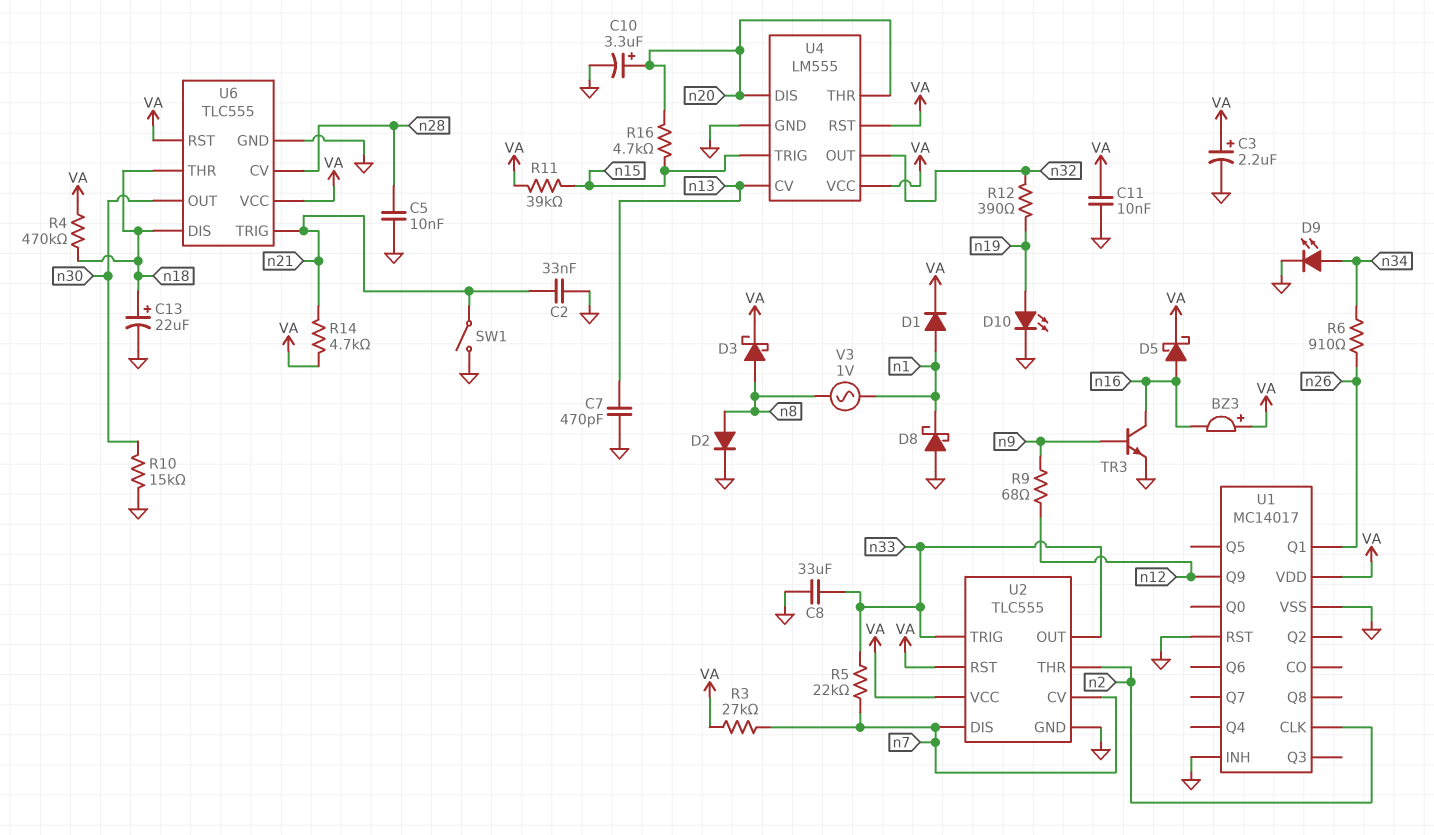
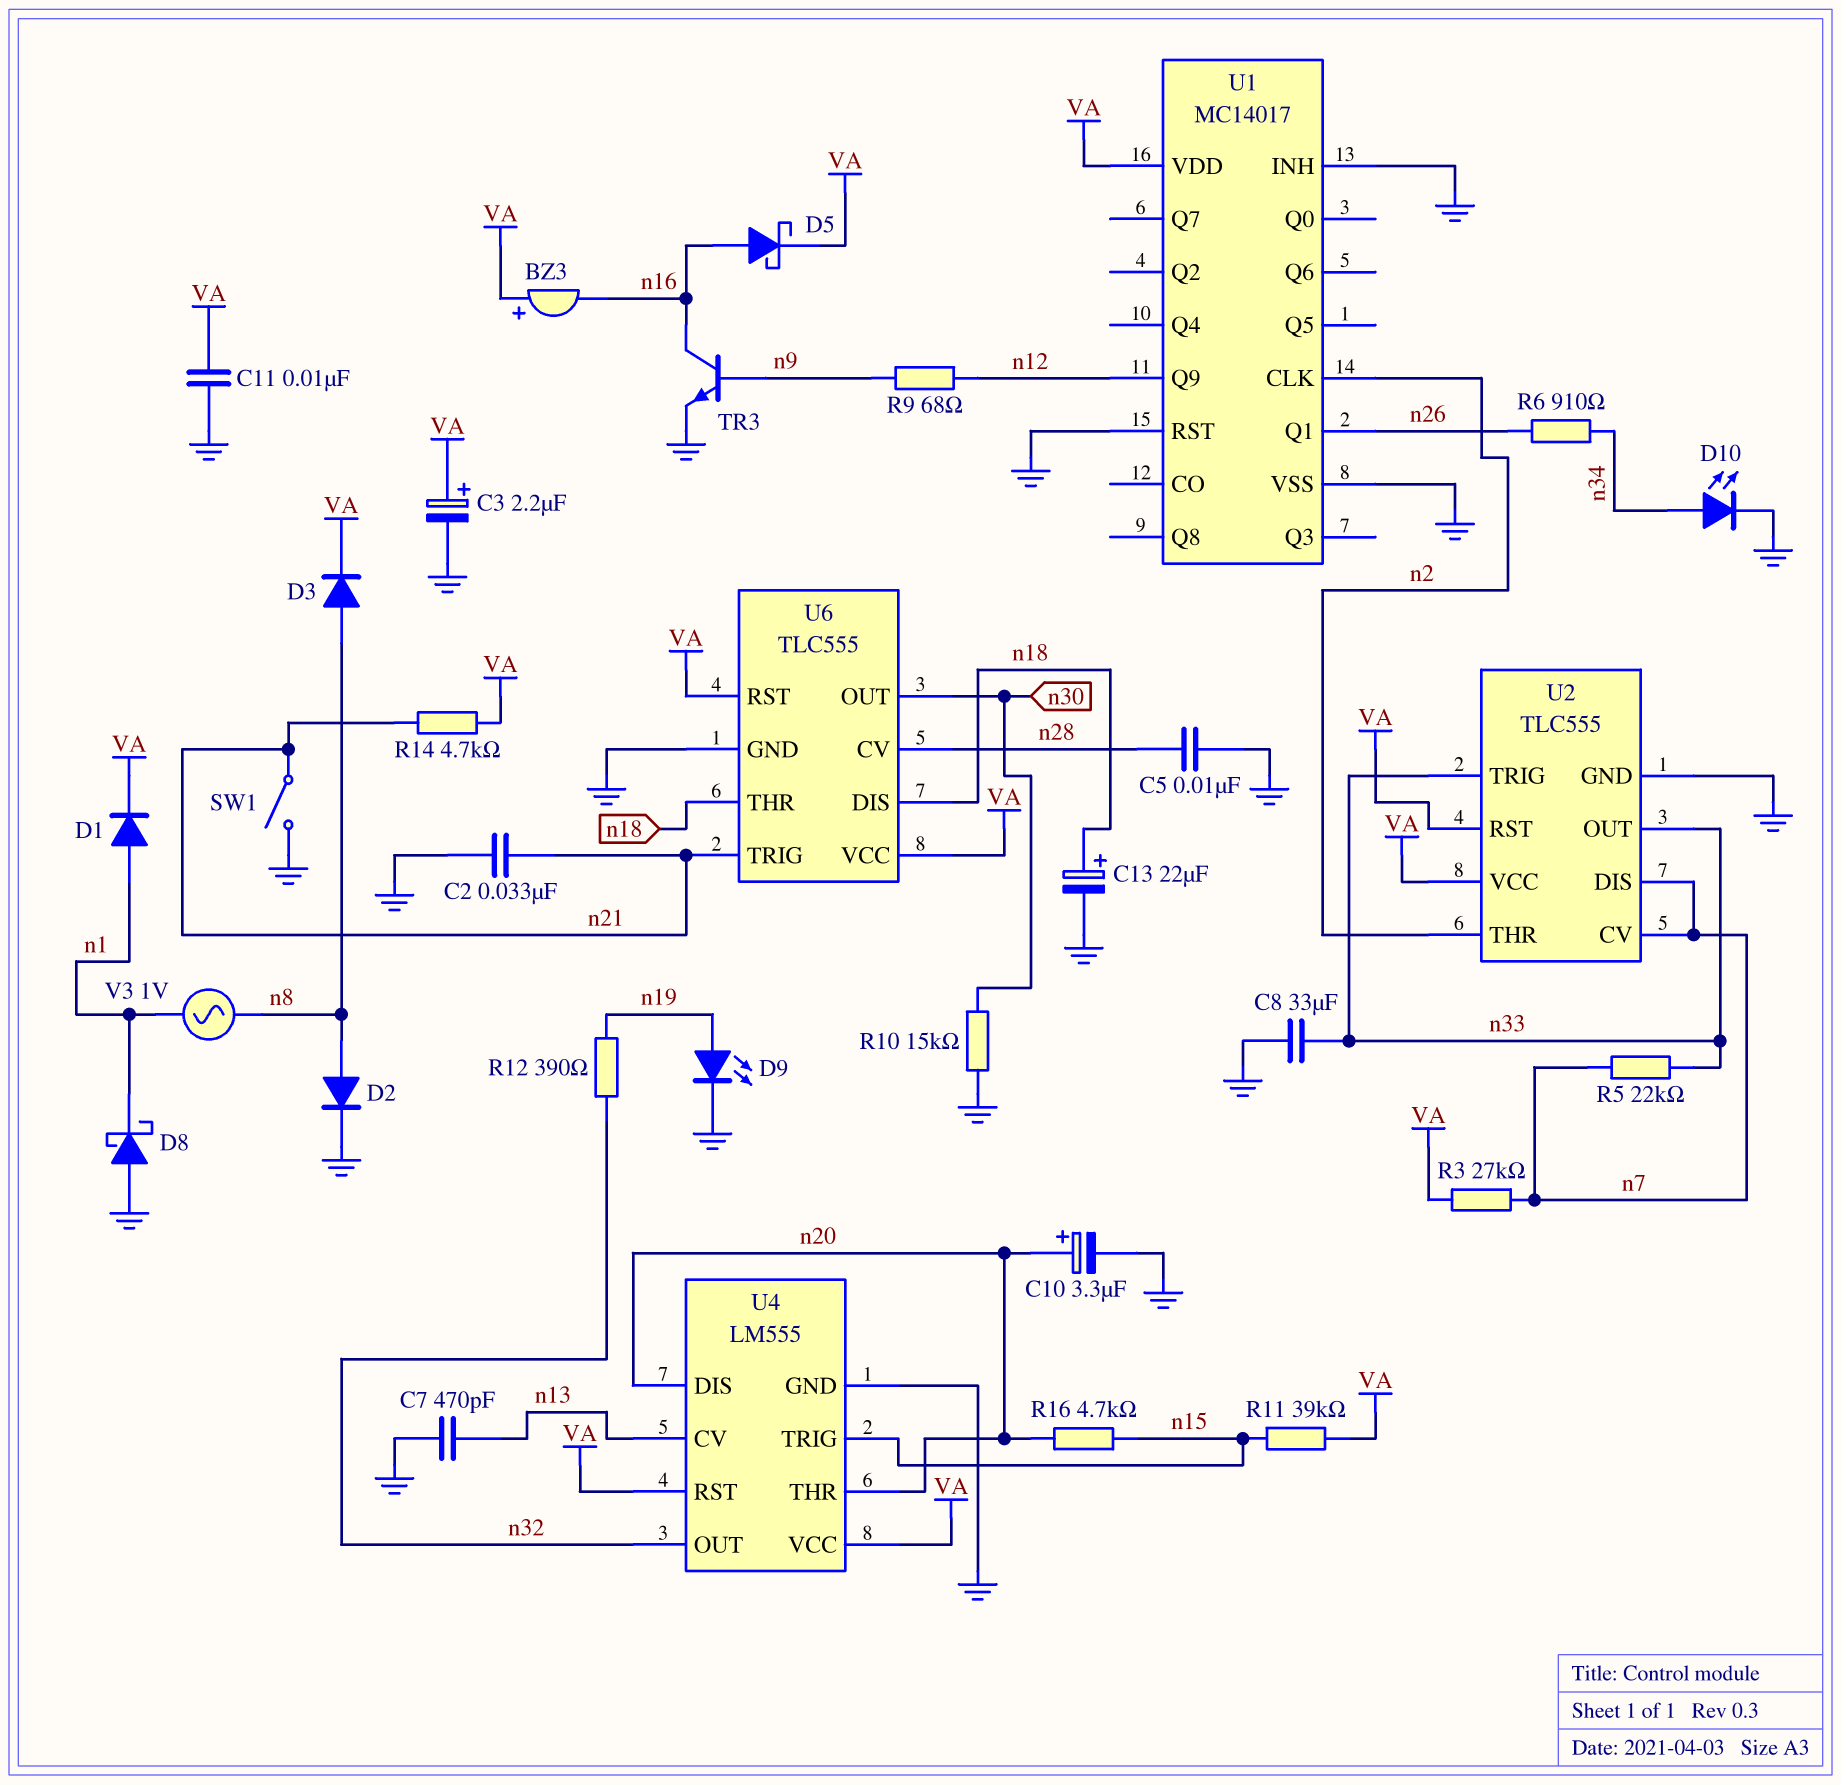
D3: schottky (A n8, K VA) -> diode (A n8, K VA)
D9: LED (A n34, K GND) -> LED (A n19, K GND)
D10: LED (A n19, K GND) -> LED (A n34, K GND)
R4: 470k (VA, n18) -> none

